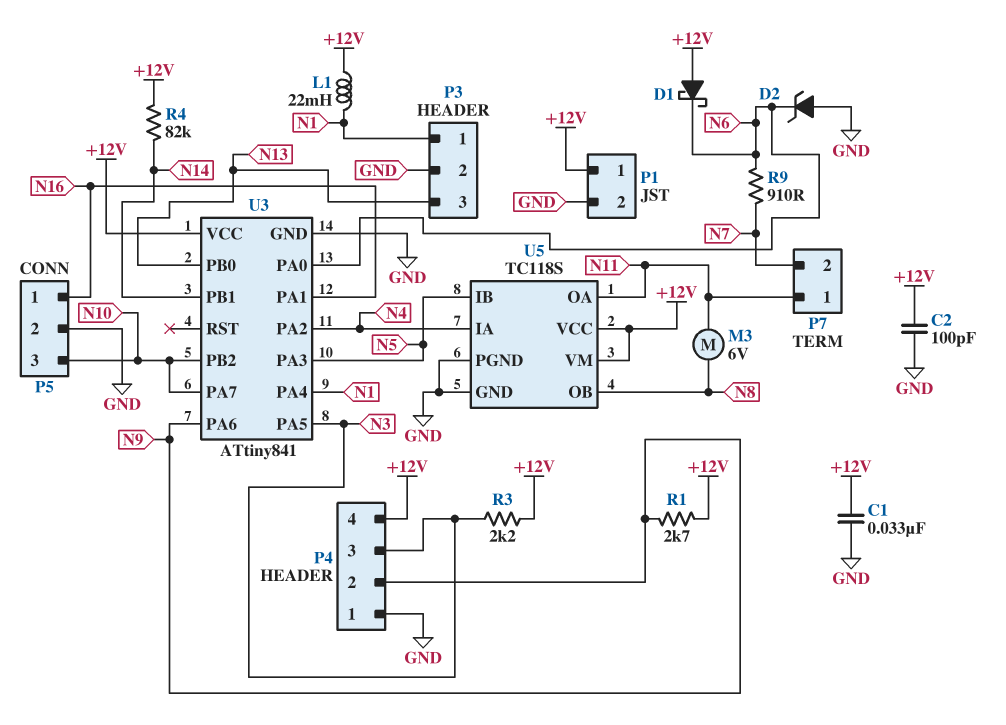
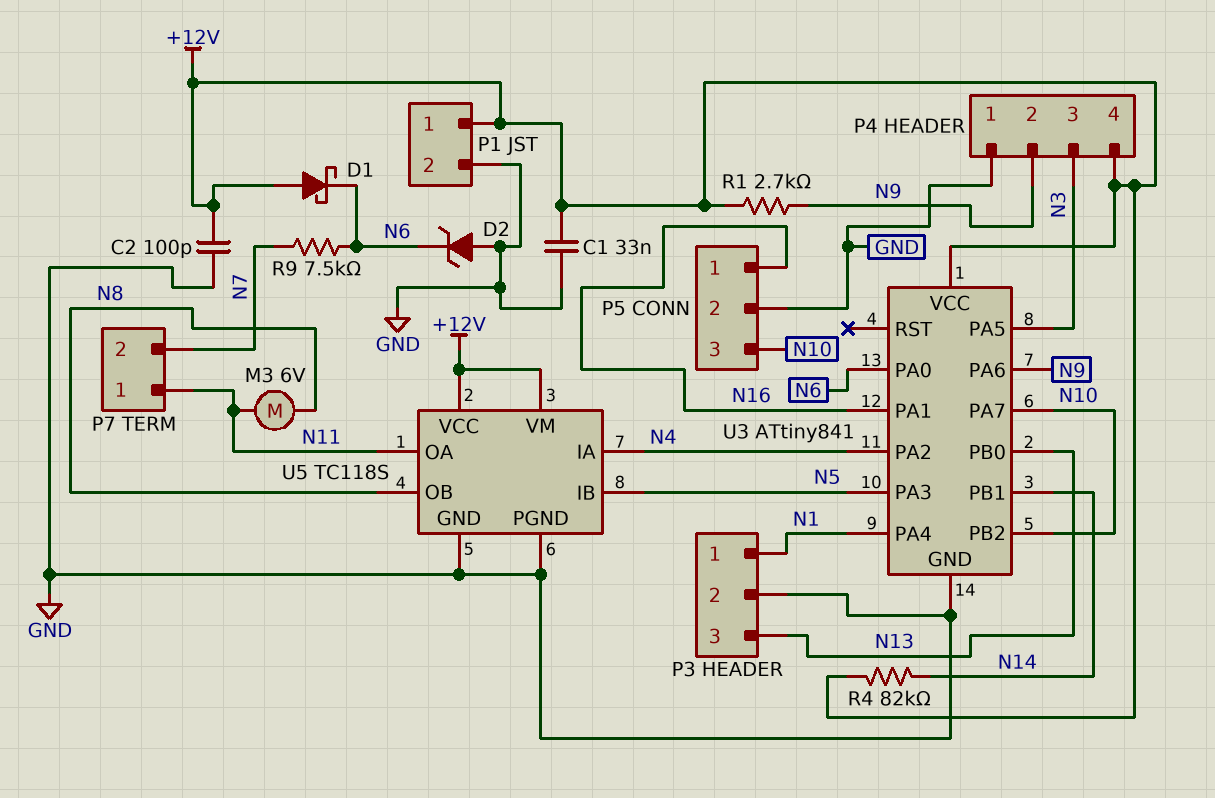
L1: 22mH (+12V, N1) -> none
R3: 2.2k (+12V, N3) -> none
R9: 910 (N6, N7) -> 7.5k (N6, N7)

